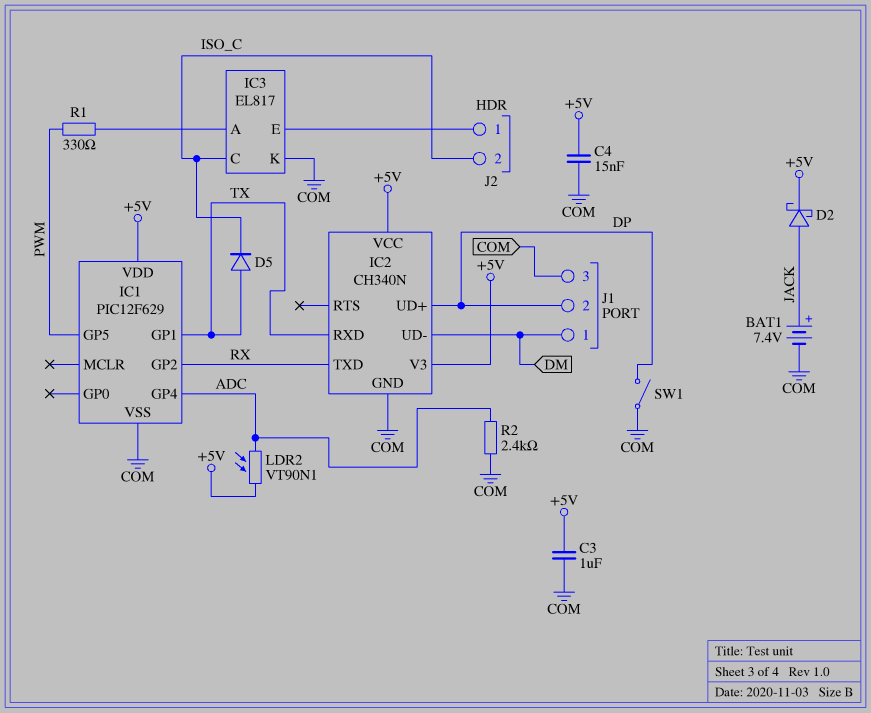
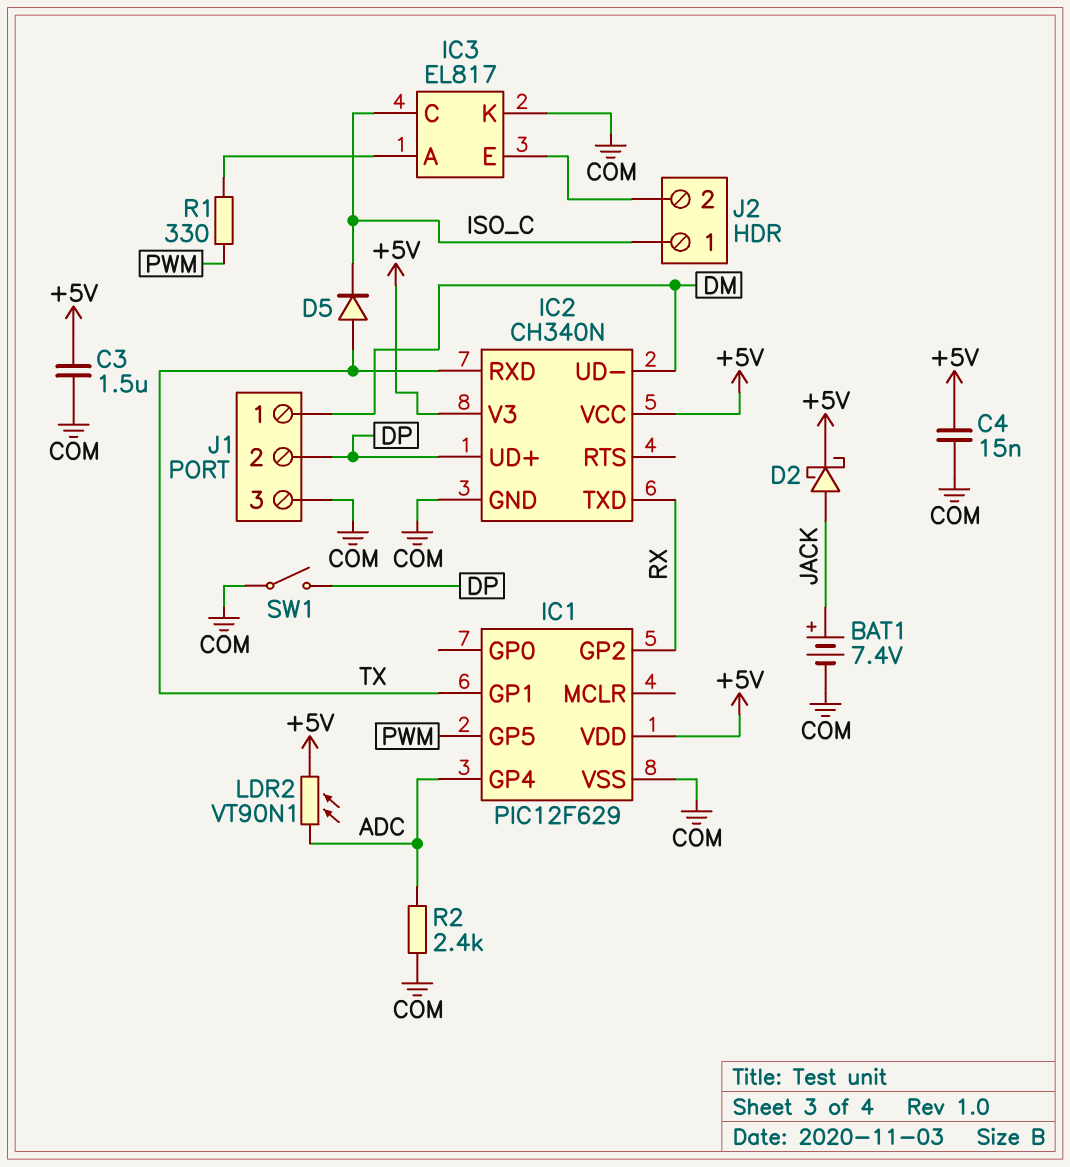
C3: 1uF (+5V, COM) -> 1.5uF (+5V, COM)
J2 pin 1: IC3/E -> ISO_C
J2 pin 2: ISO_C -> IC3/E

